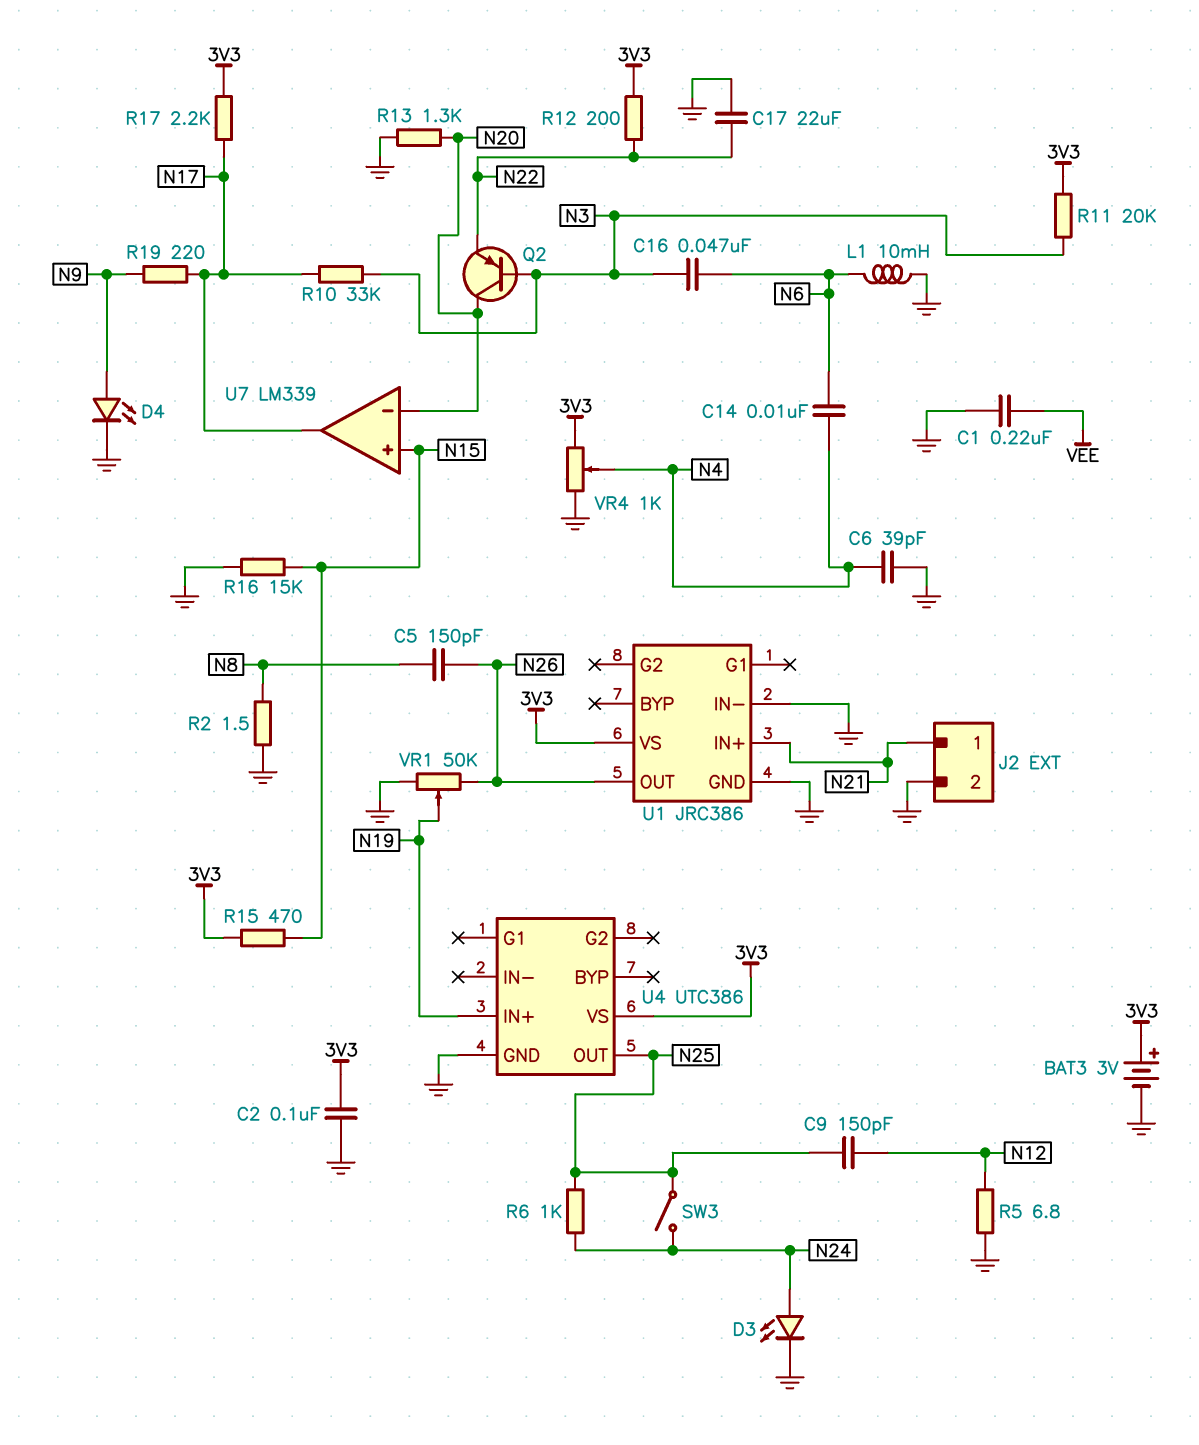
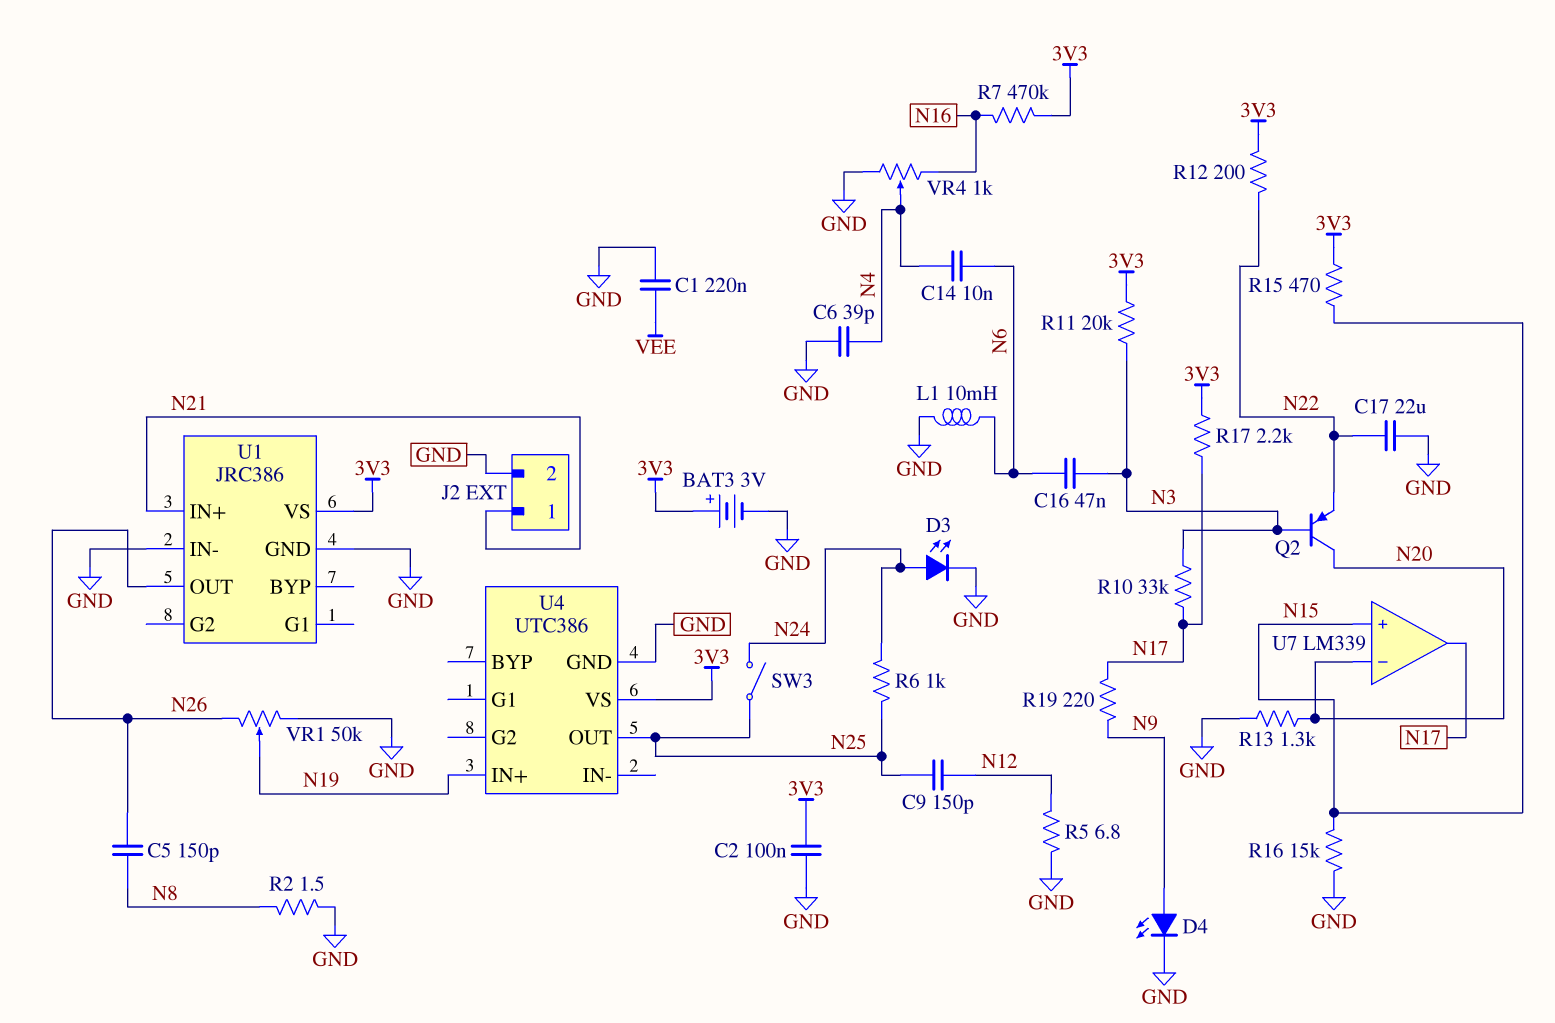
R7: none -> 470k (3V3, N16)
VR4: 1k (3V3, GND, wiper N4) -> 1k (GND, N16, wiper N4)

